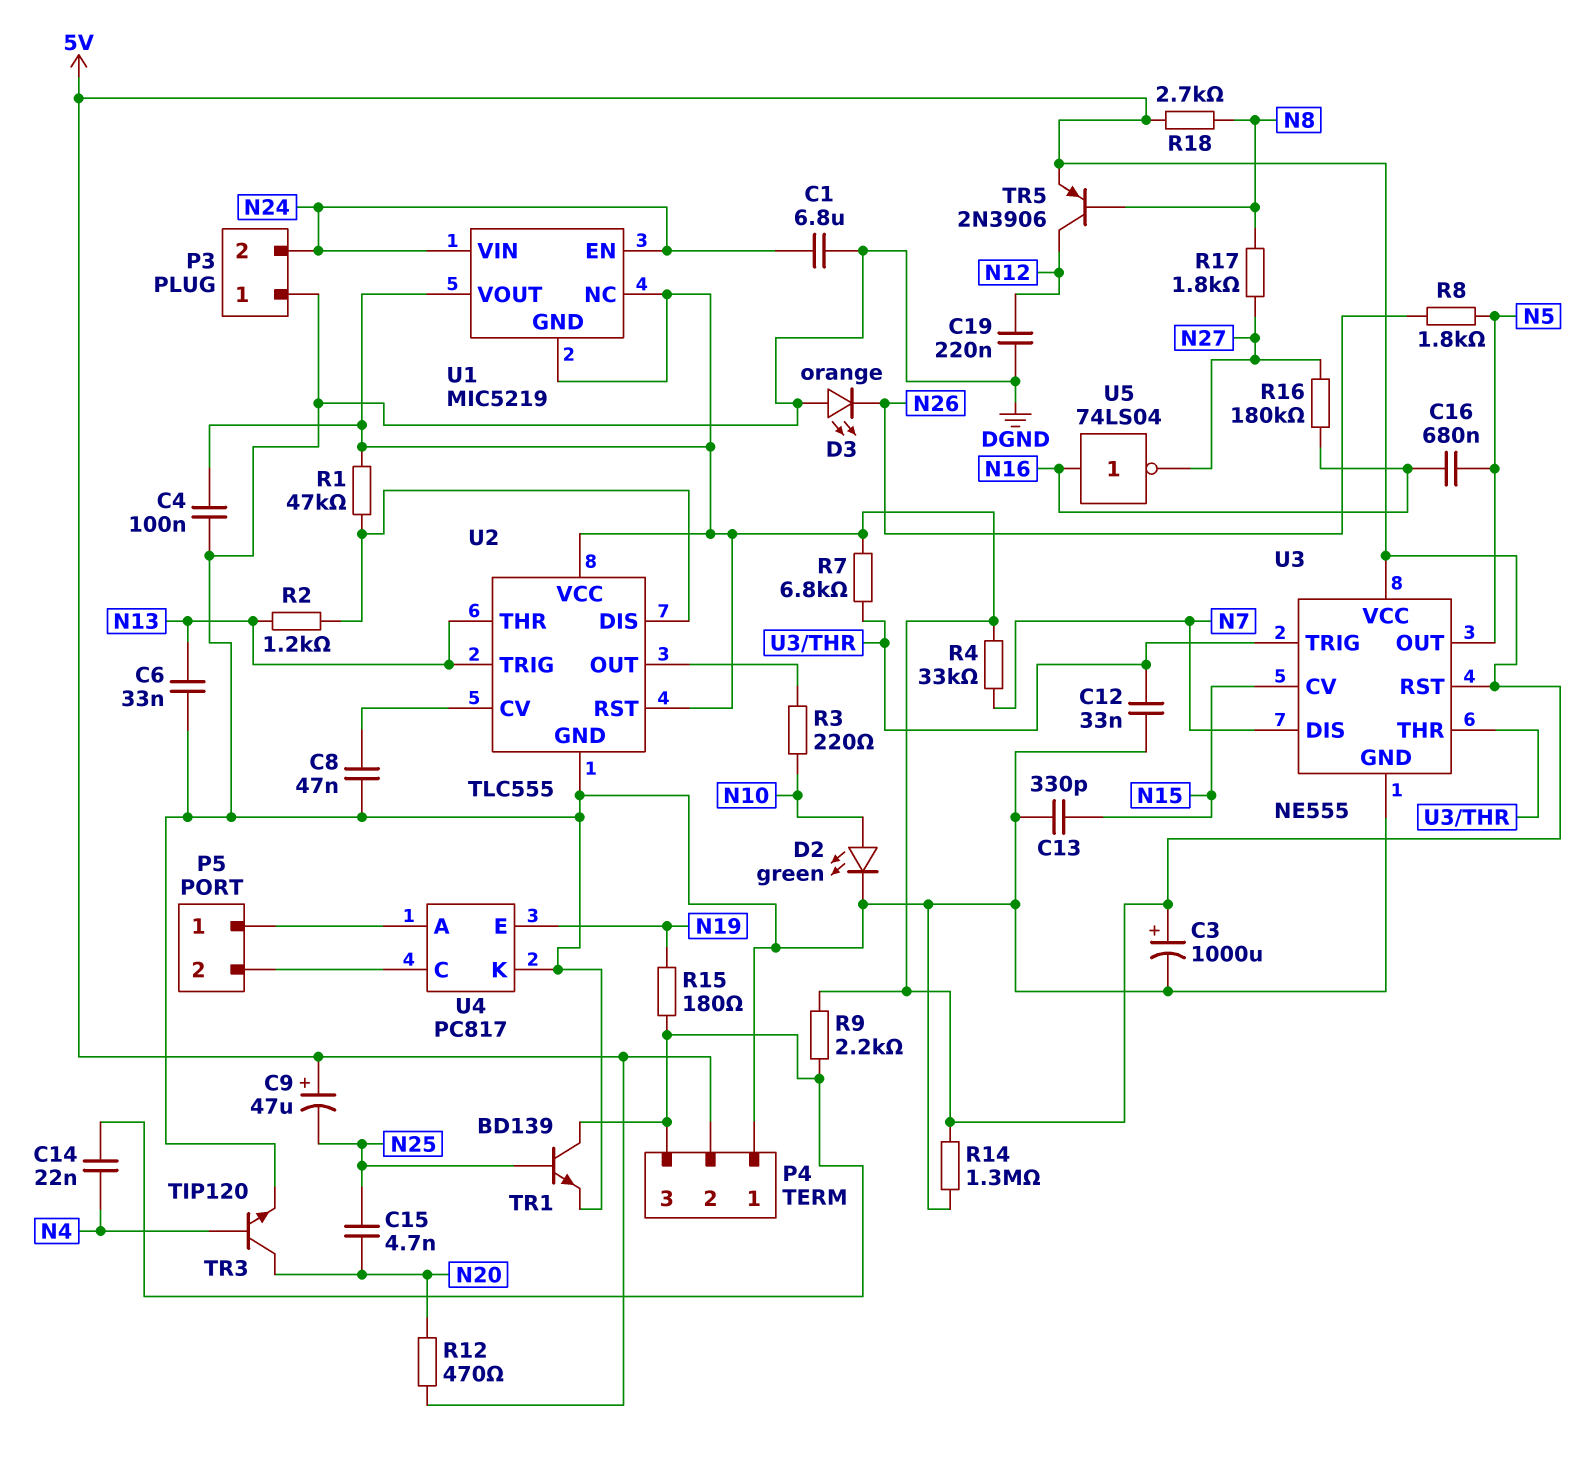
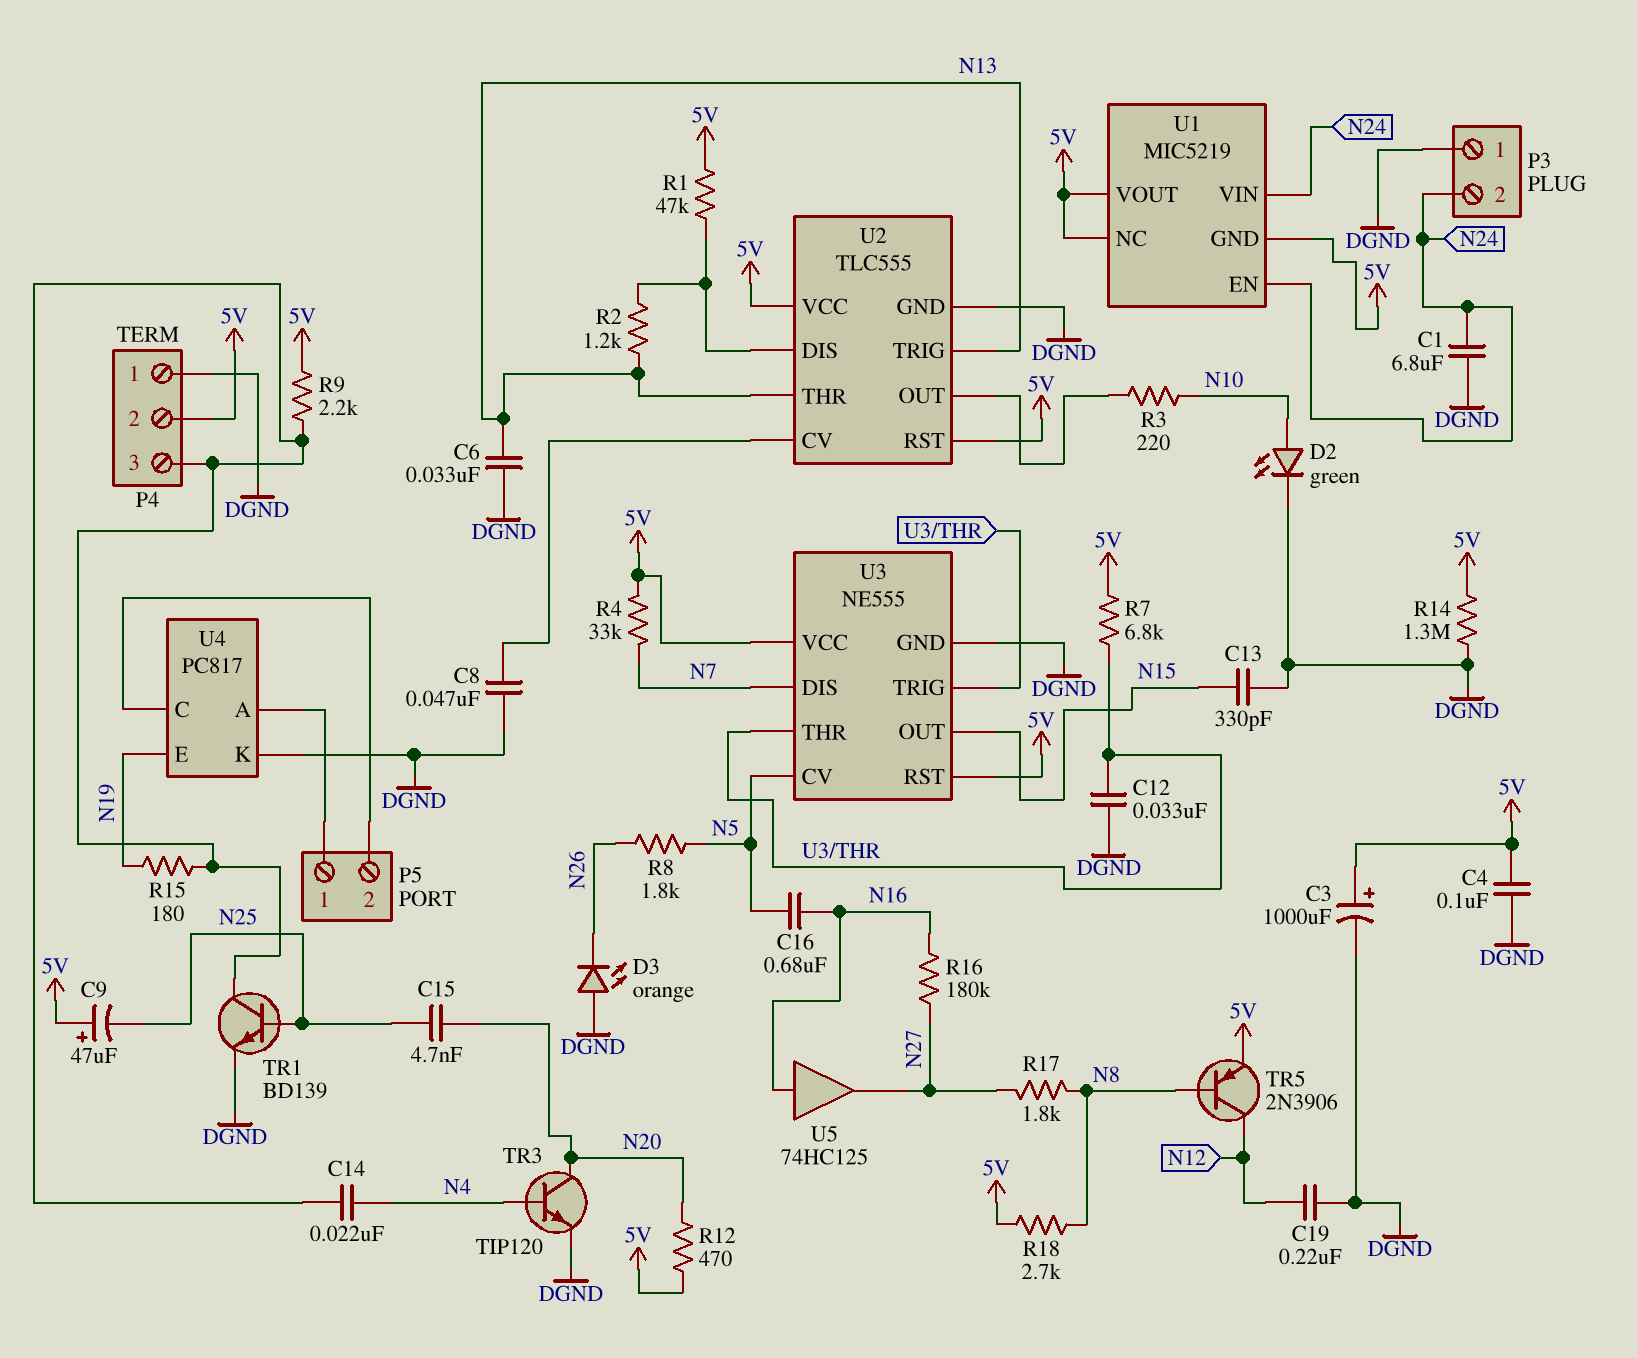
U3 pin CV: N15 -> N5
U3 pin OUT: N5 -> N15
U5: NOT 74LS04 (in N16, out N27) -> buffer 74HC125 (in N16, out N27)

